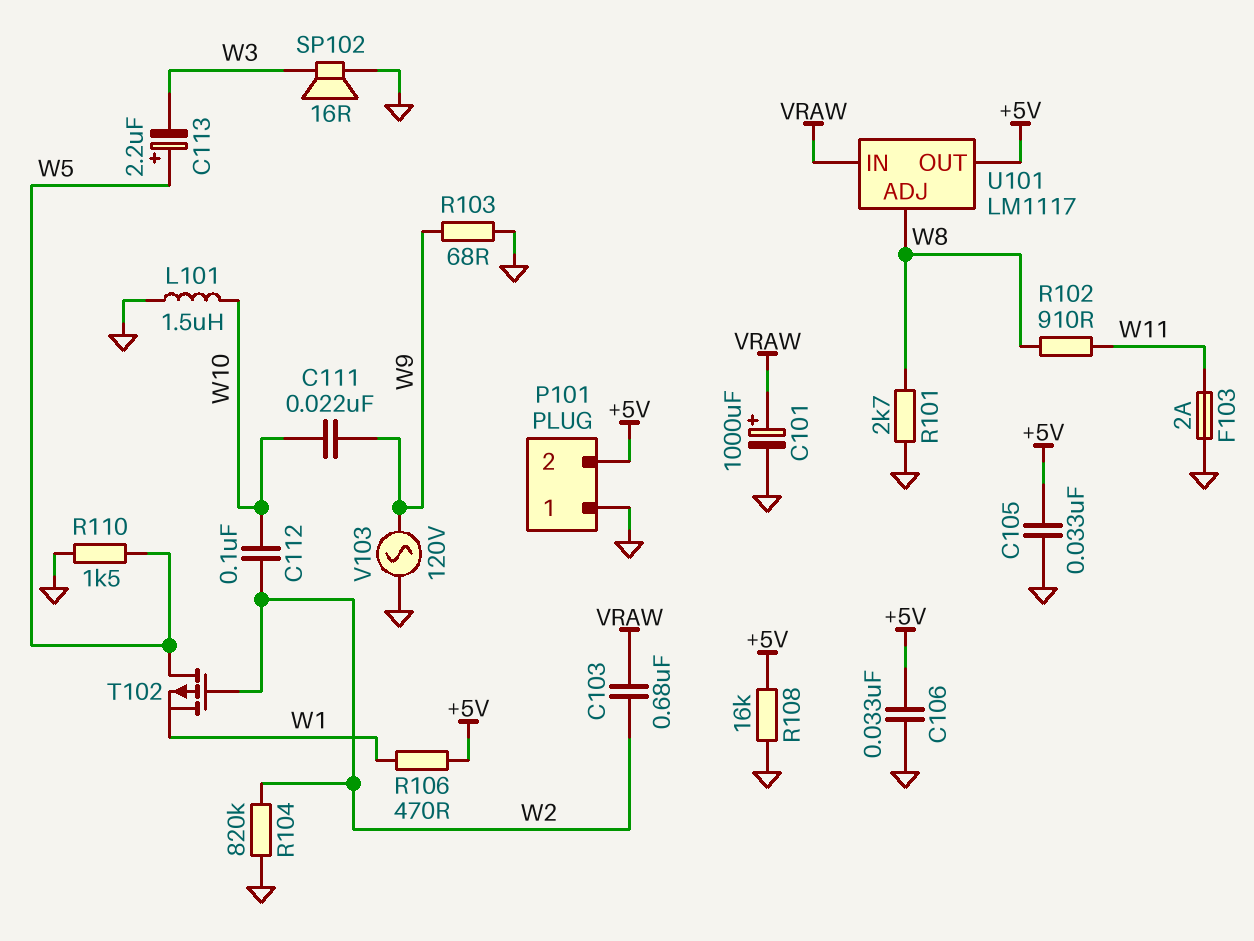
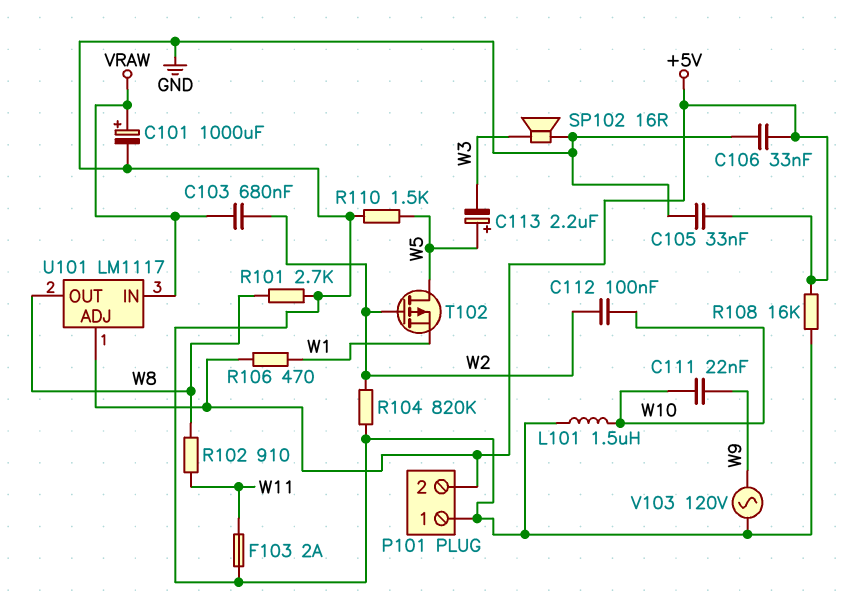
R103: 68 (GND, W9) -> none
U101 pin ADJ: W8 -> +5V
U101 pin OUT: +5V -> W8

